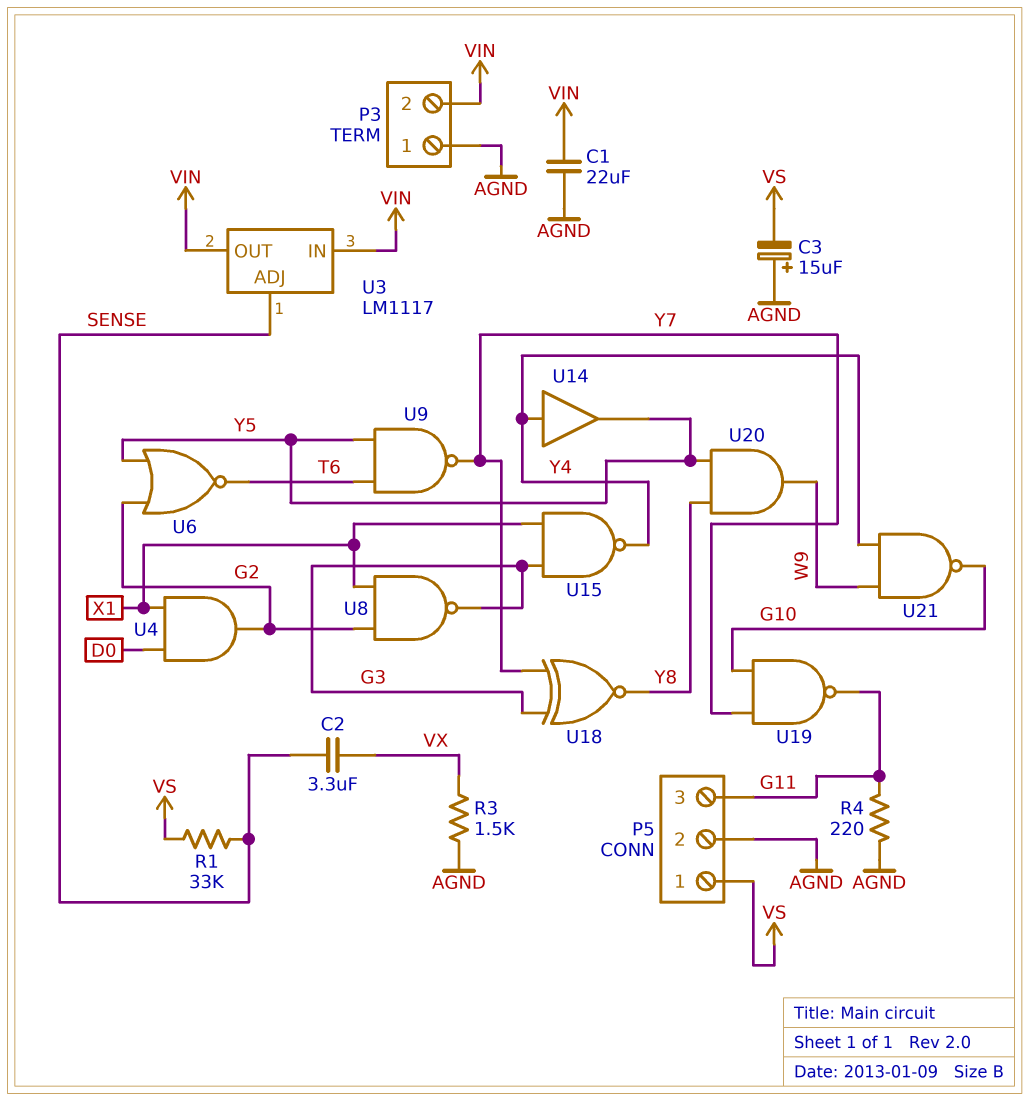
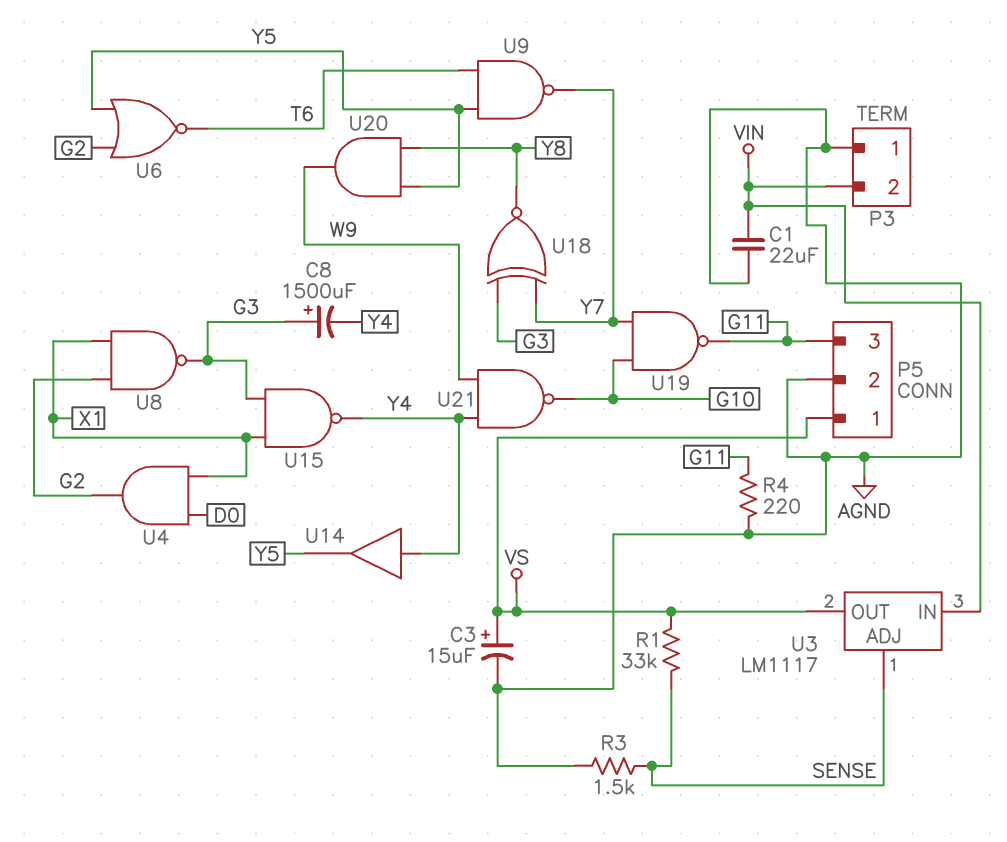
C2: 3.3uF (SENSE, VX) -> none
C3: 15uF (plus AGND, minus VS) -> 15uF (plus VS, minus AGND)
C8: none -> 1500uF (plus G3, minus Y4)
R3: 1.5k (AGND, VX) -> 1.5k (AGND, SENSE)
U3 pin OUT: VIN -> VS

